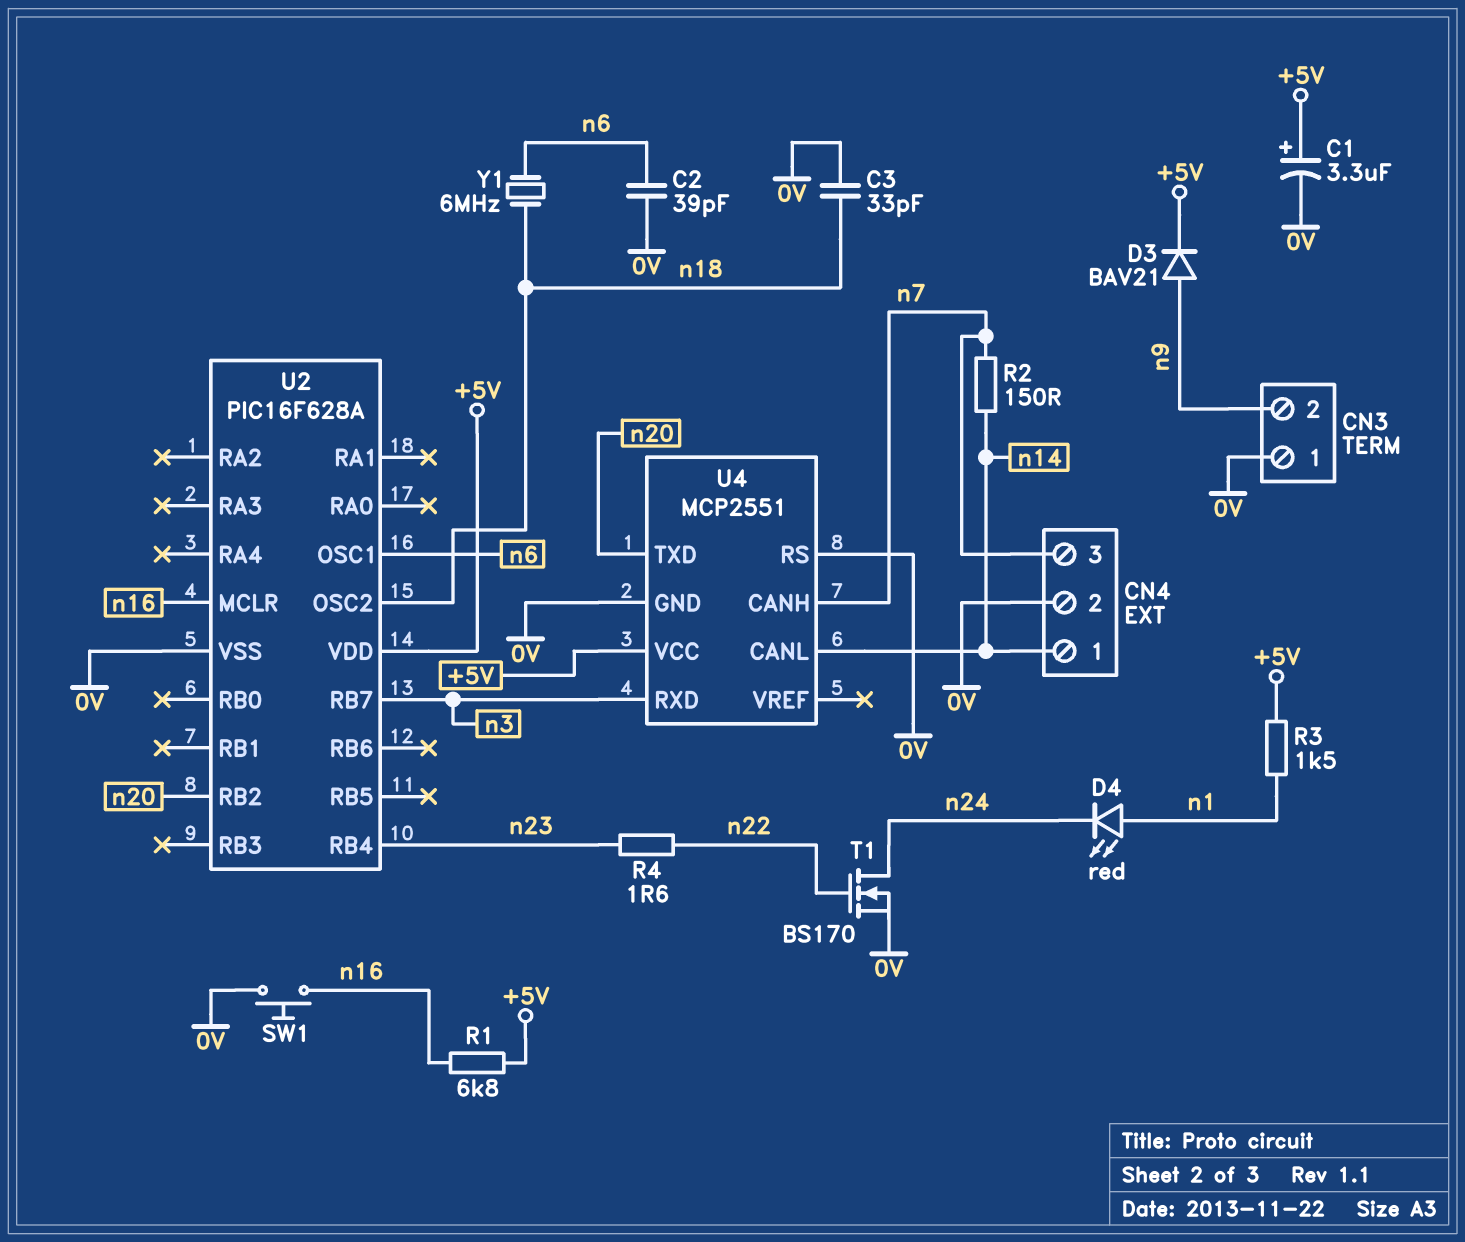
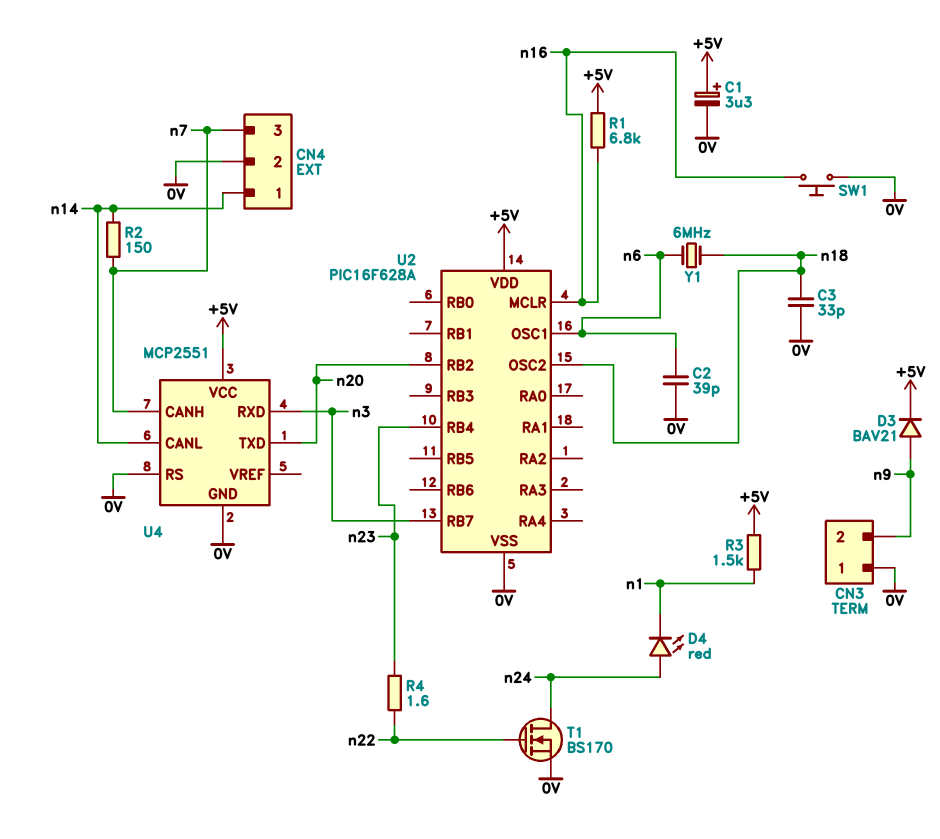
D4: LED red (A n1, K n24) -> LED red (A n24, K n1)

